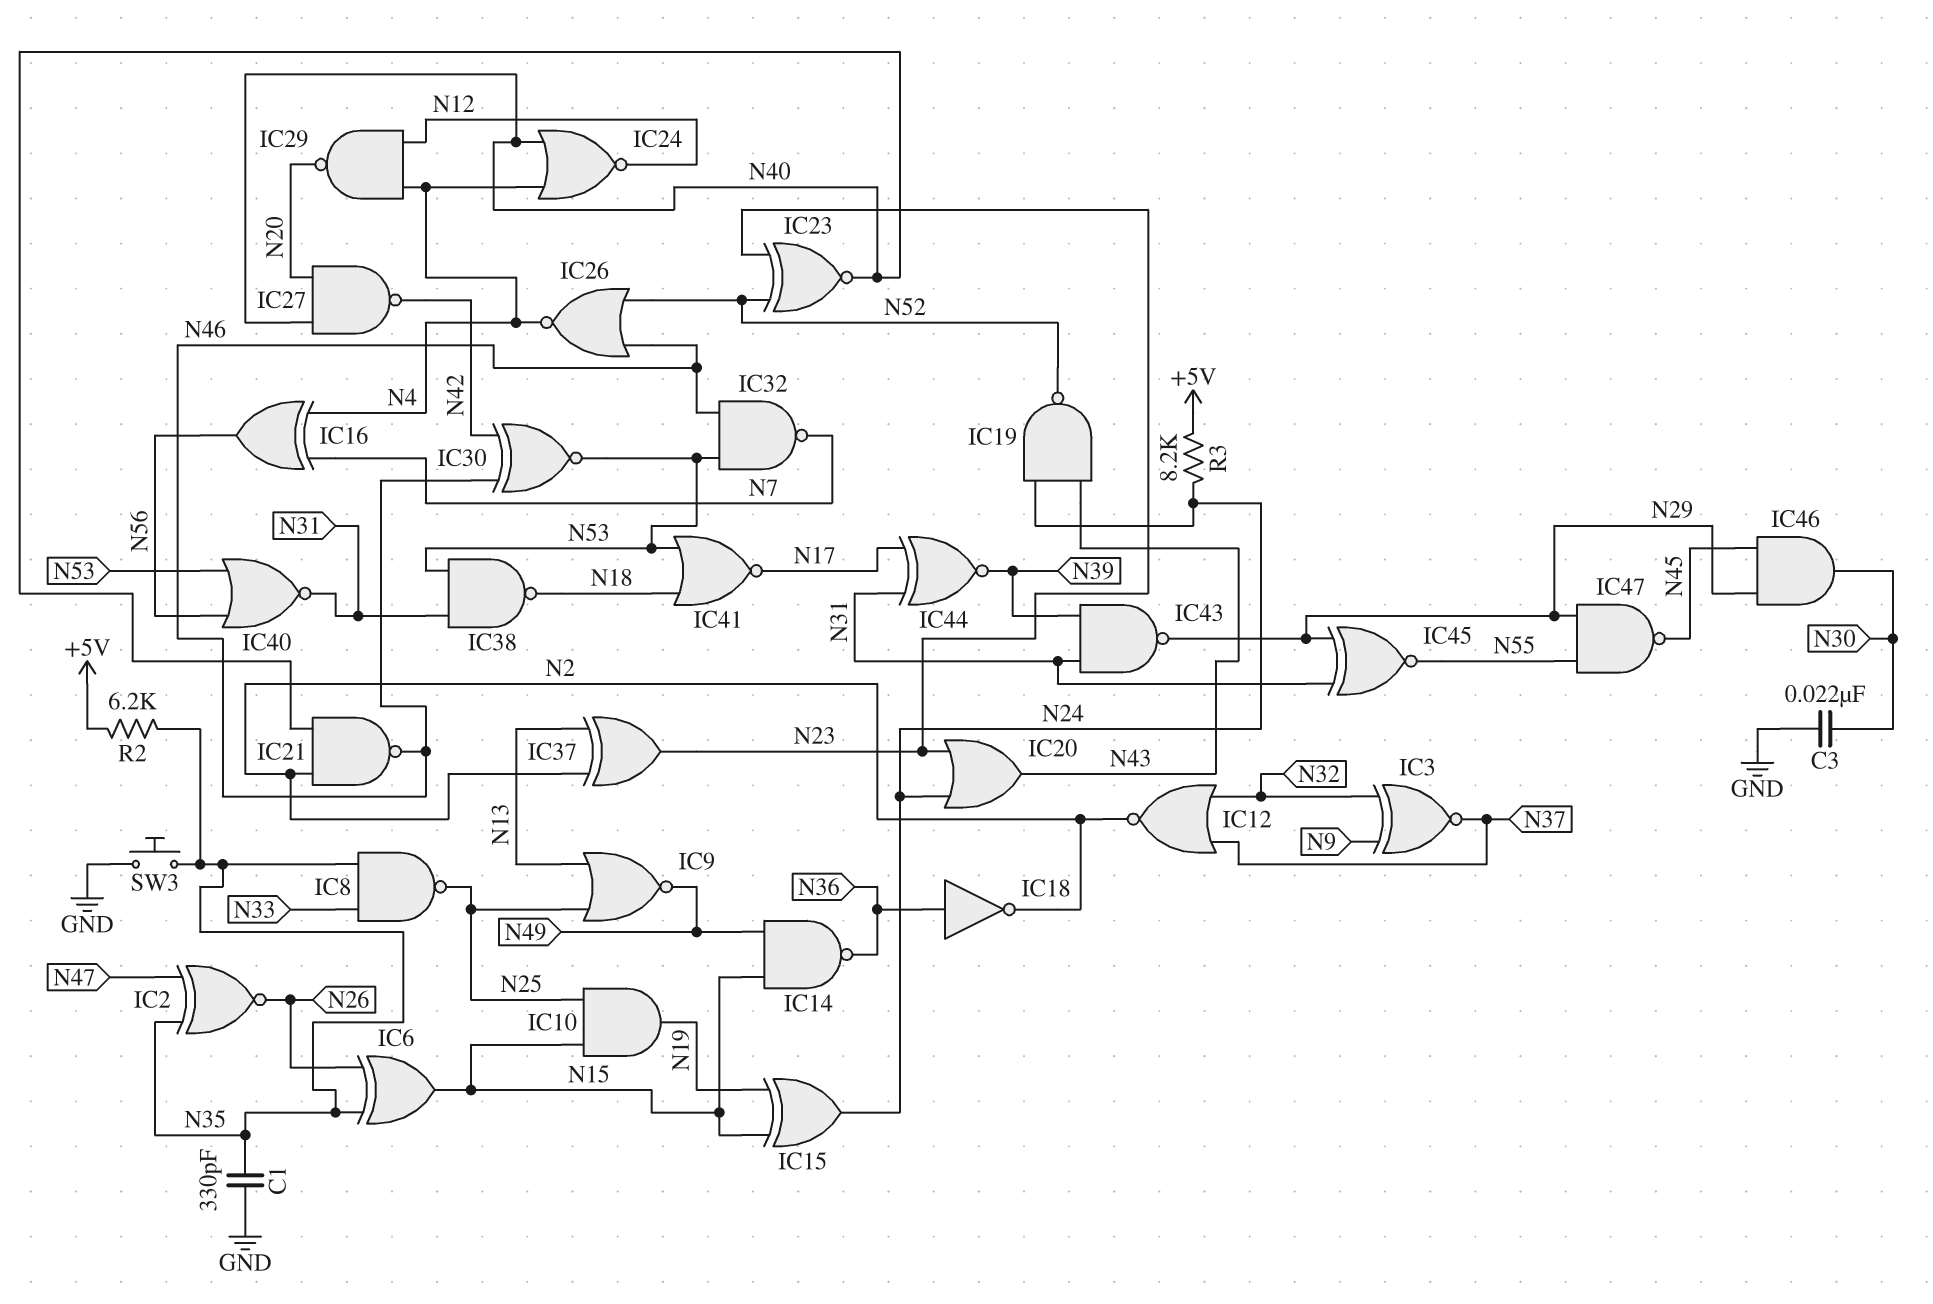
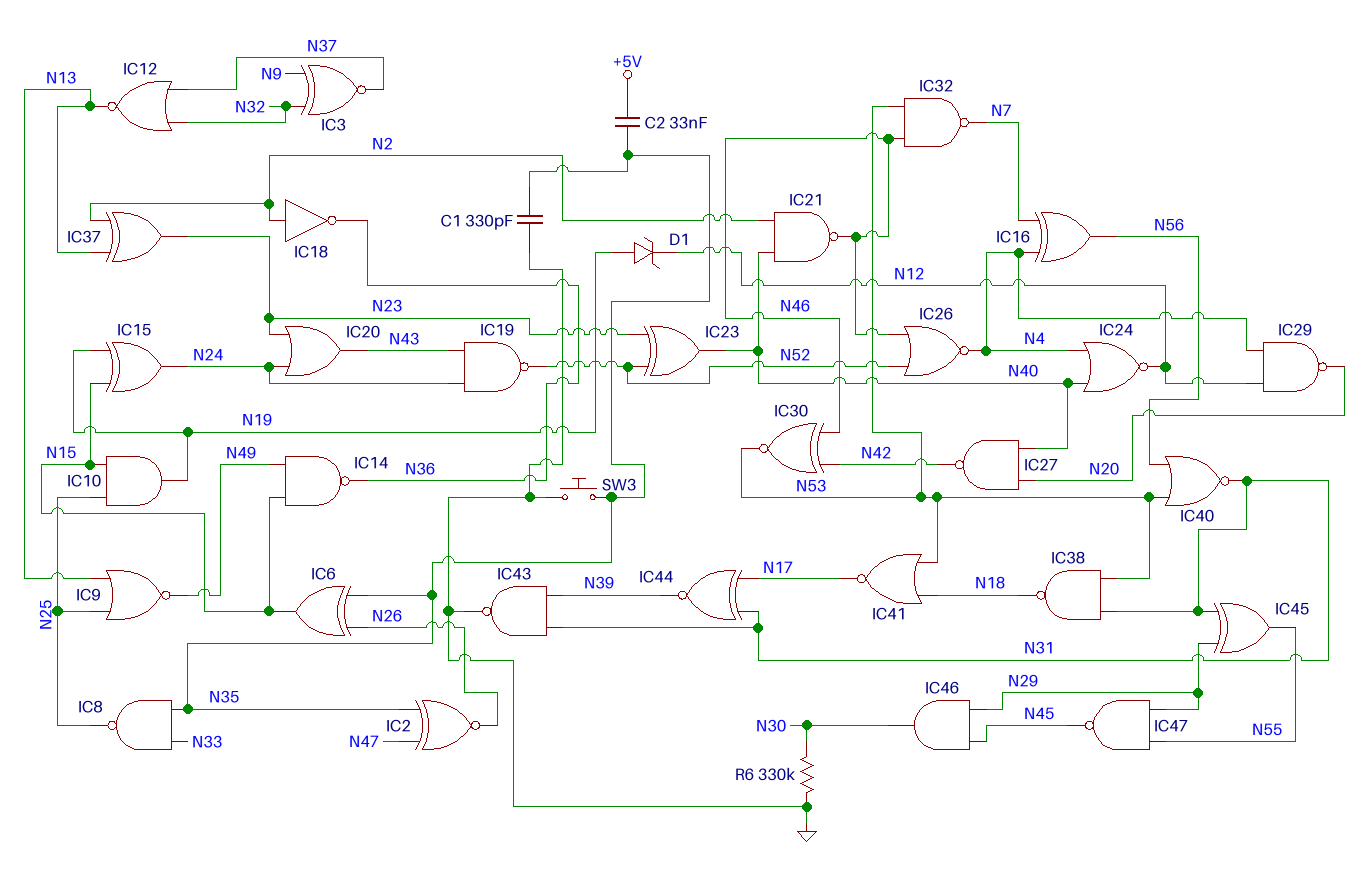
C2: none -> 33nF (+5V, N35)
C3: 22nF (GND, N30) -> none
D1: none -> zener (A N19, K N12)
IC12: NOR (in N32, in N37, out N2) -> NOR (in N32, in N37, out N13)
IC18: NOT (in N36, out N2) -> NOT (in N2, out N36)
IC23: XNOR (in N23, in N52, out N40) -> XOR (in N23, in N52, out N40)
IC43: NAND (in N31, in N39, out N29) -> NAND (in N31, in N39, out GND)
IC45: XNOR (in N29, in N31, out N55) -> XOR (in N29, in N31, out N55)
R2: 6.2k (+5V, N35) -> none
R3: 8.2k (+5V, N24) -> none
R6: none -> 330k (GND, N30)

